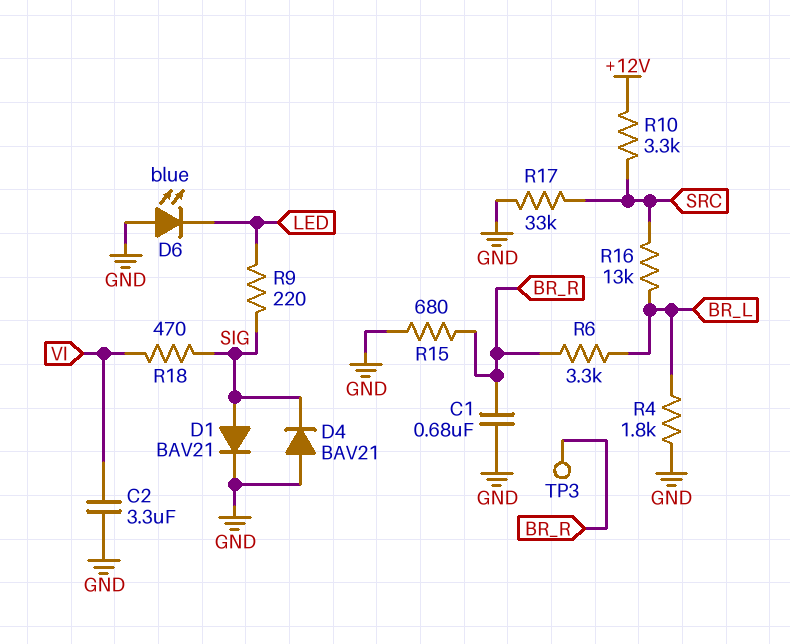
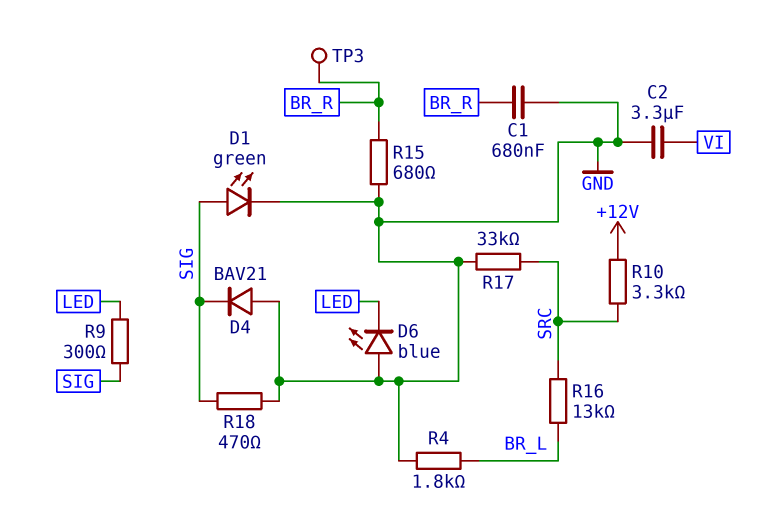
D1: diode BAV21 (A SIG, K GND) -> LED green (A SIG, K GND)
R6: 3.3k (BR_L, BR_R) -> none
R9: 220 (LED, SIG) -> 300 (LED, SIG)
R18: 470 (SIG, VI) -> 470 (GND, SIG)

